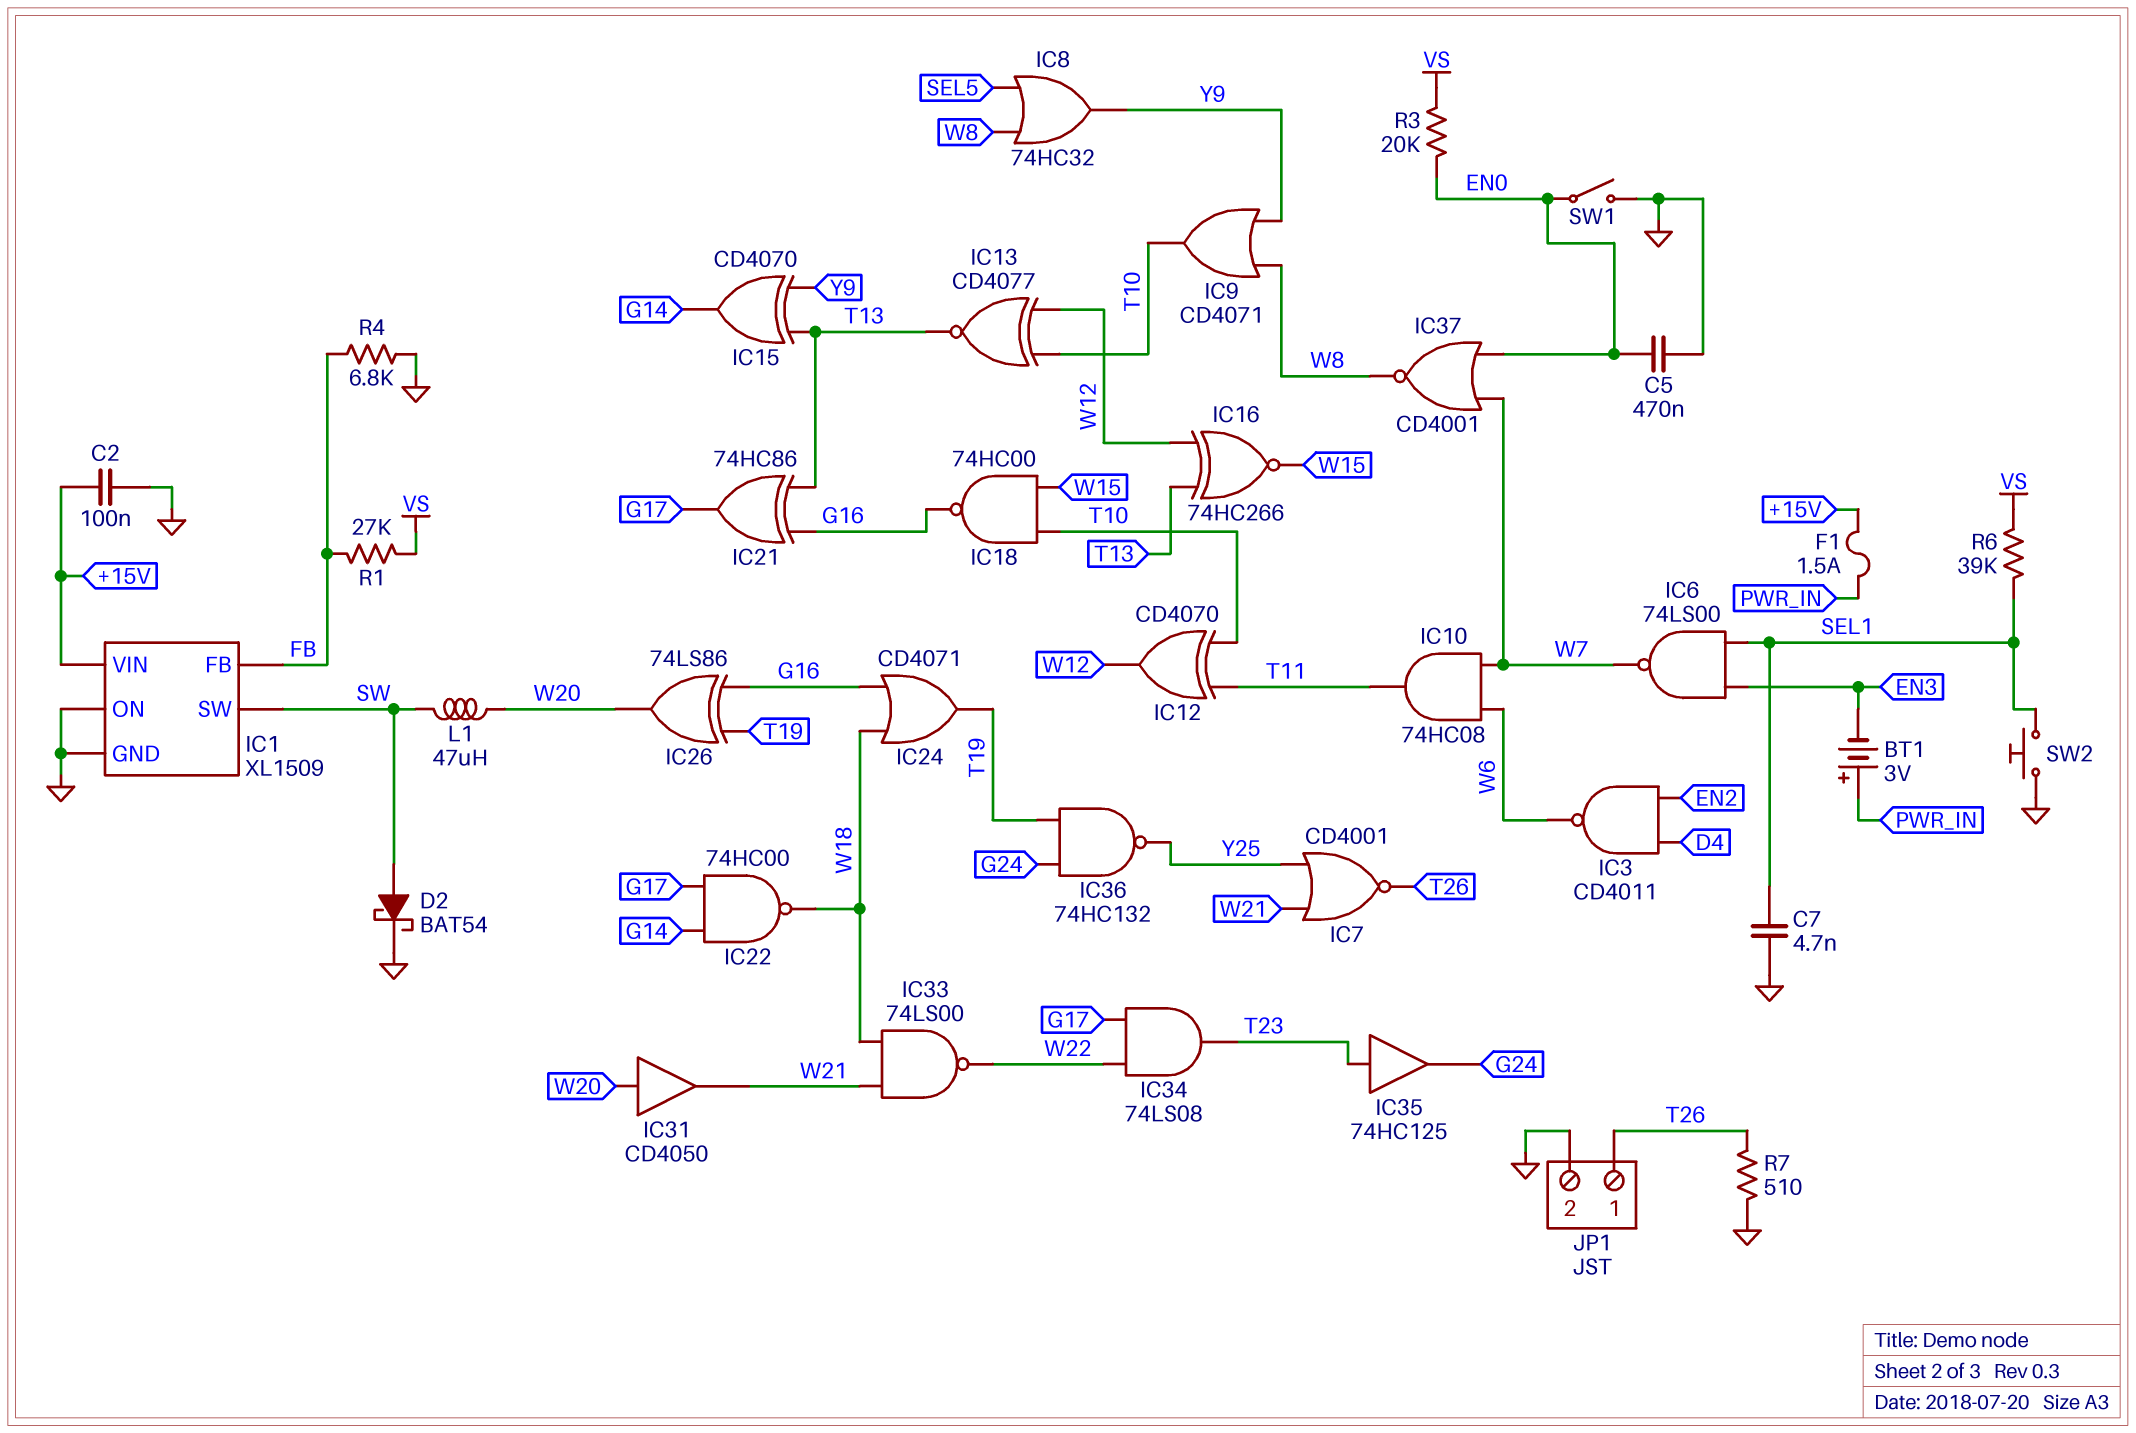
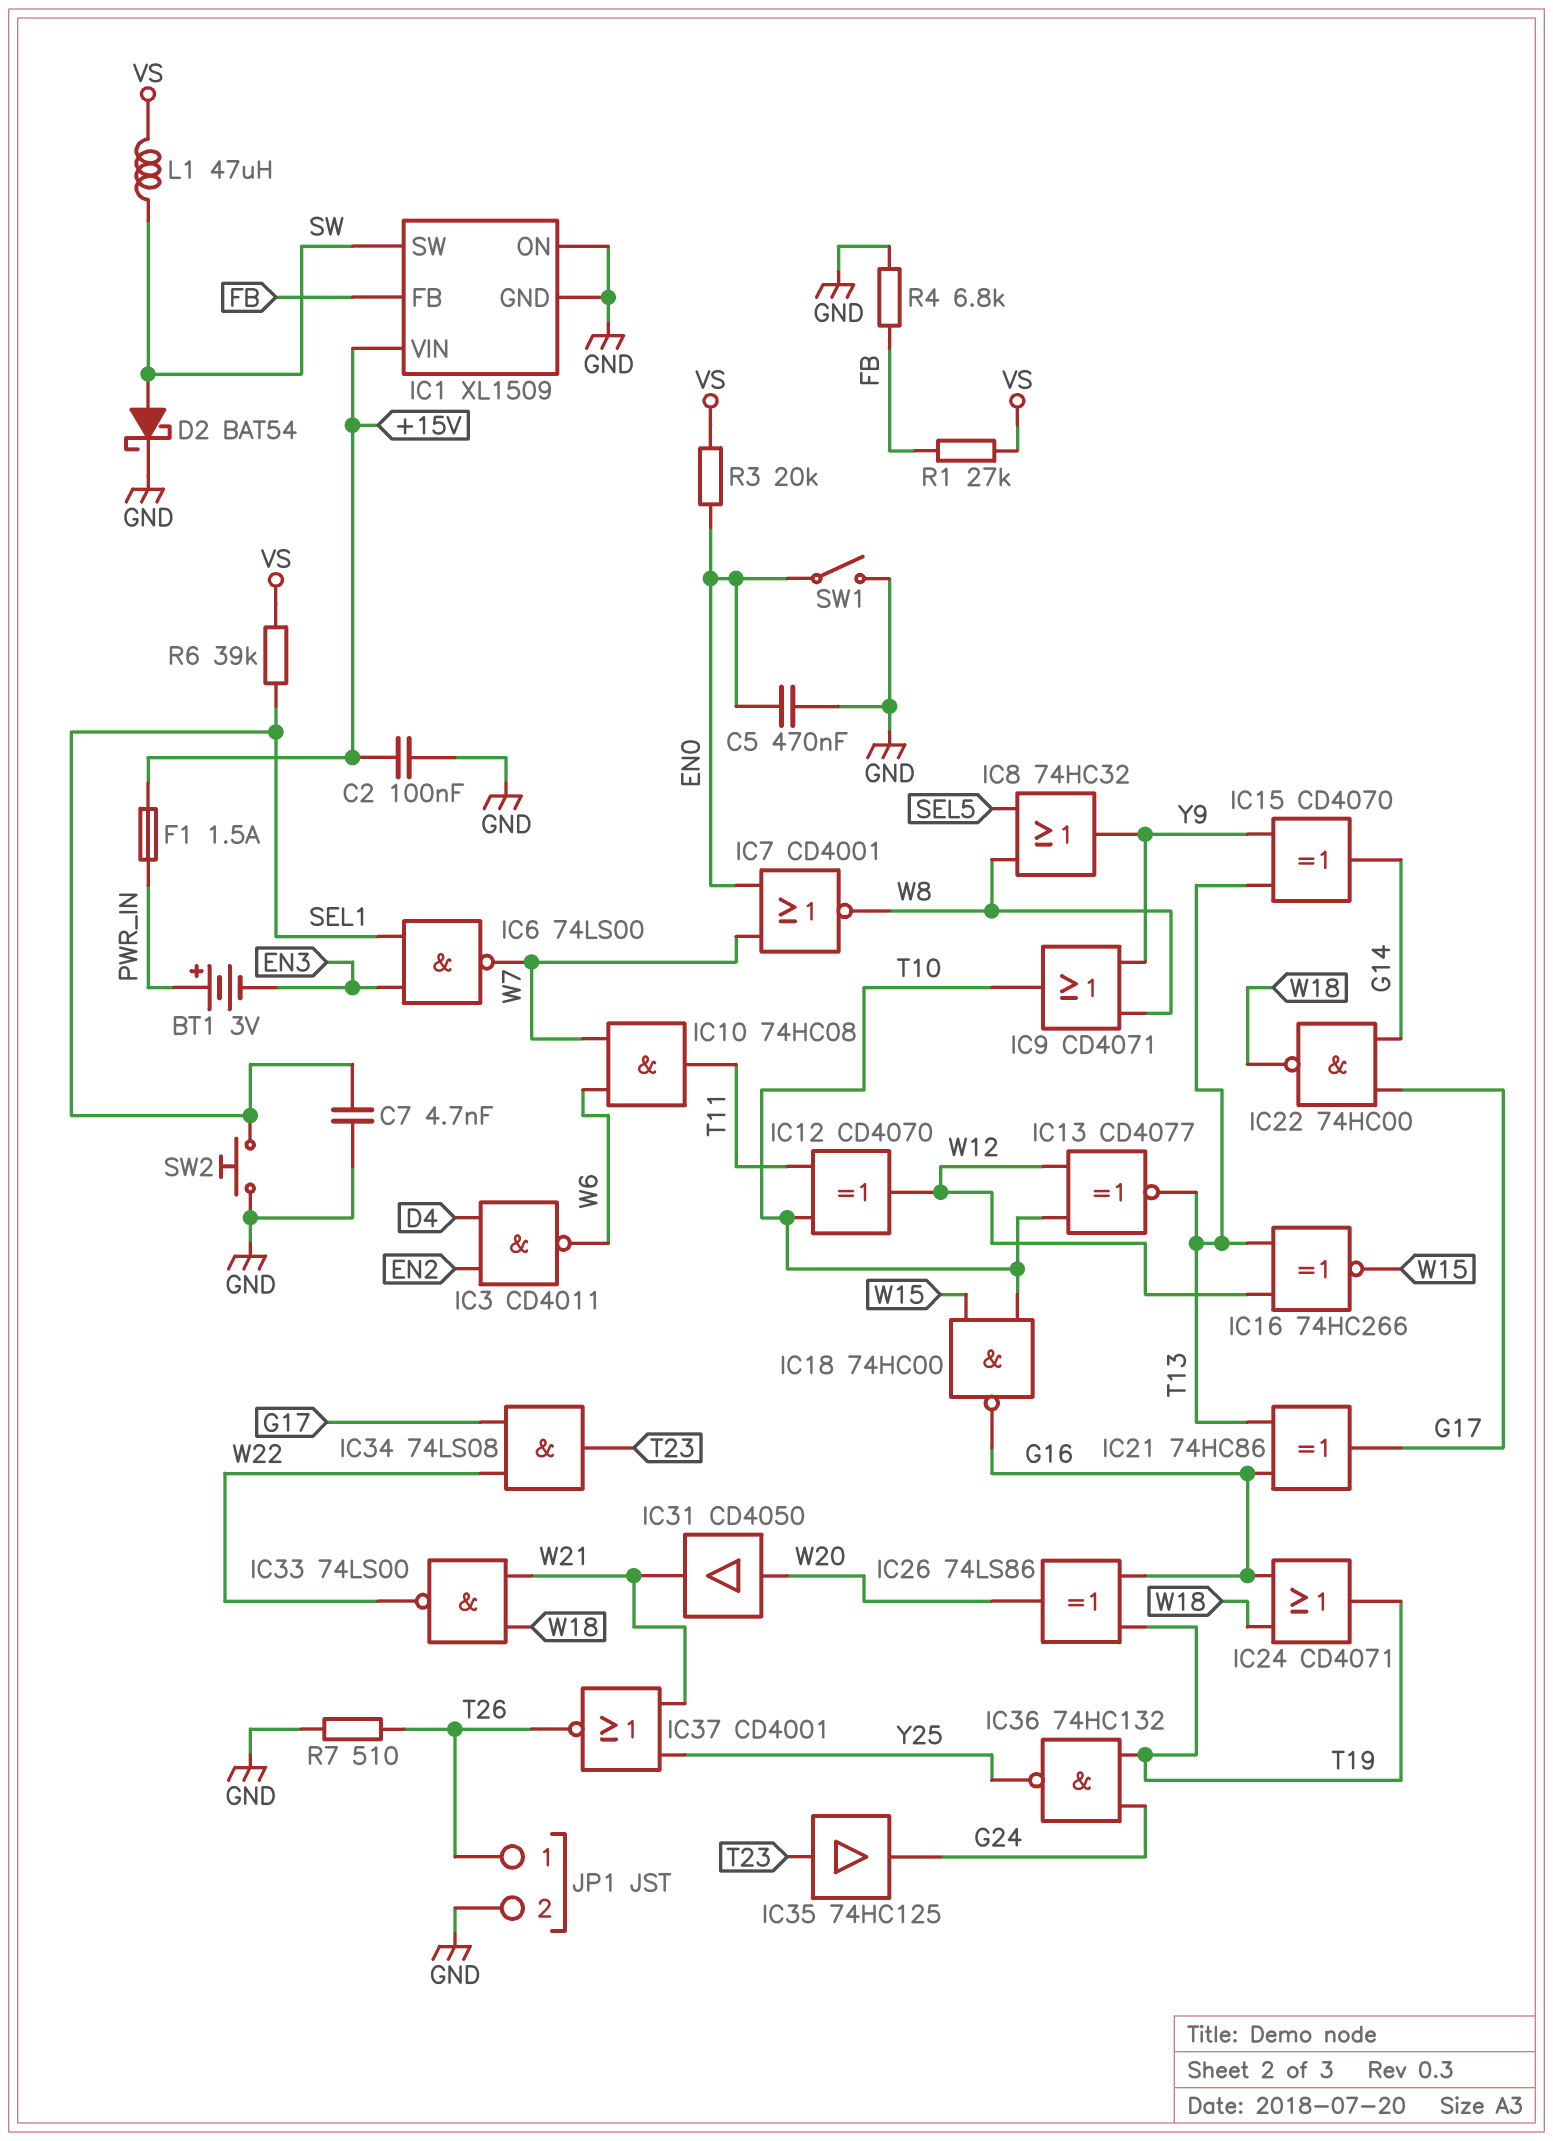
IC7: NOR CD4001 (in W21, in Y25, out T26) -> NOR CD4001 (in EN0, in W7, out W8)
IC37: NOR CD4001 (in EN0, in W7, out W8) -> NOR CD4001 (in W21, in Y25, out T26)
L1: 47uH (SW, W20) -> 47uH (SW, VS)

